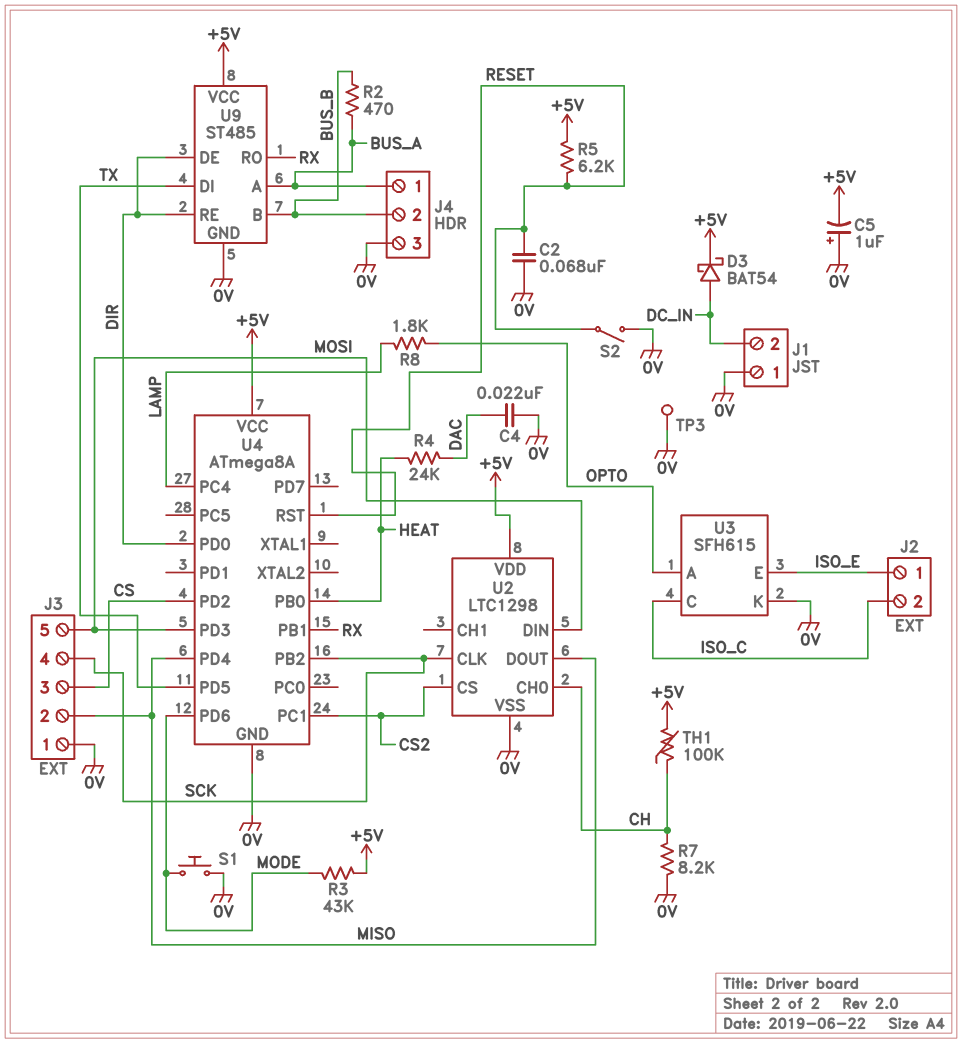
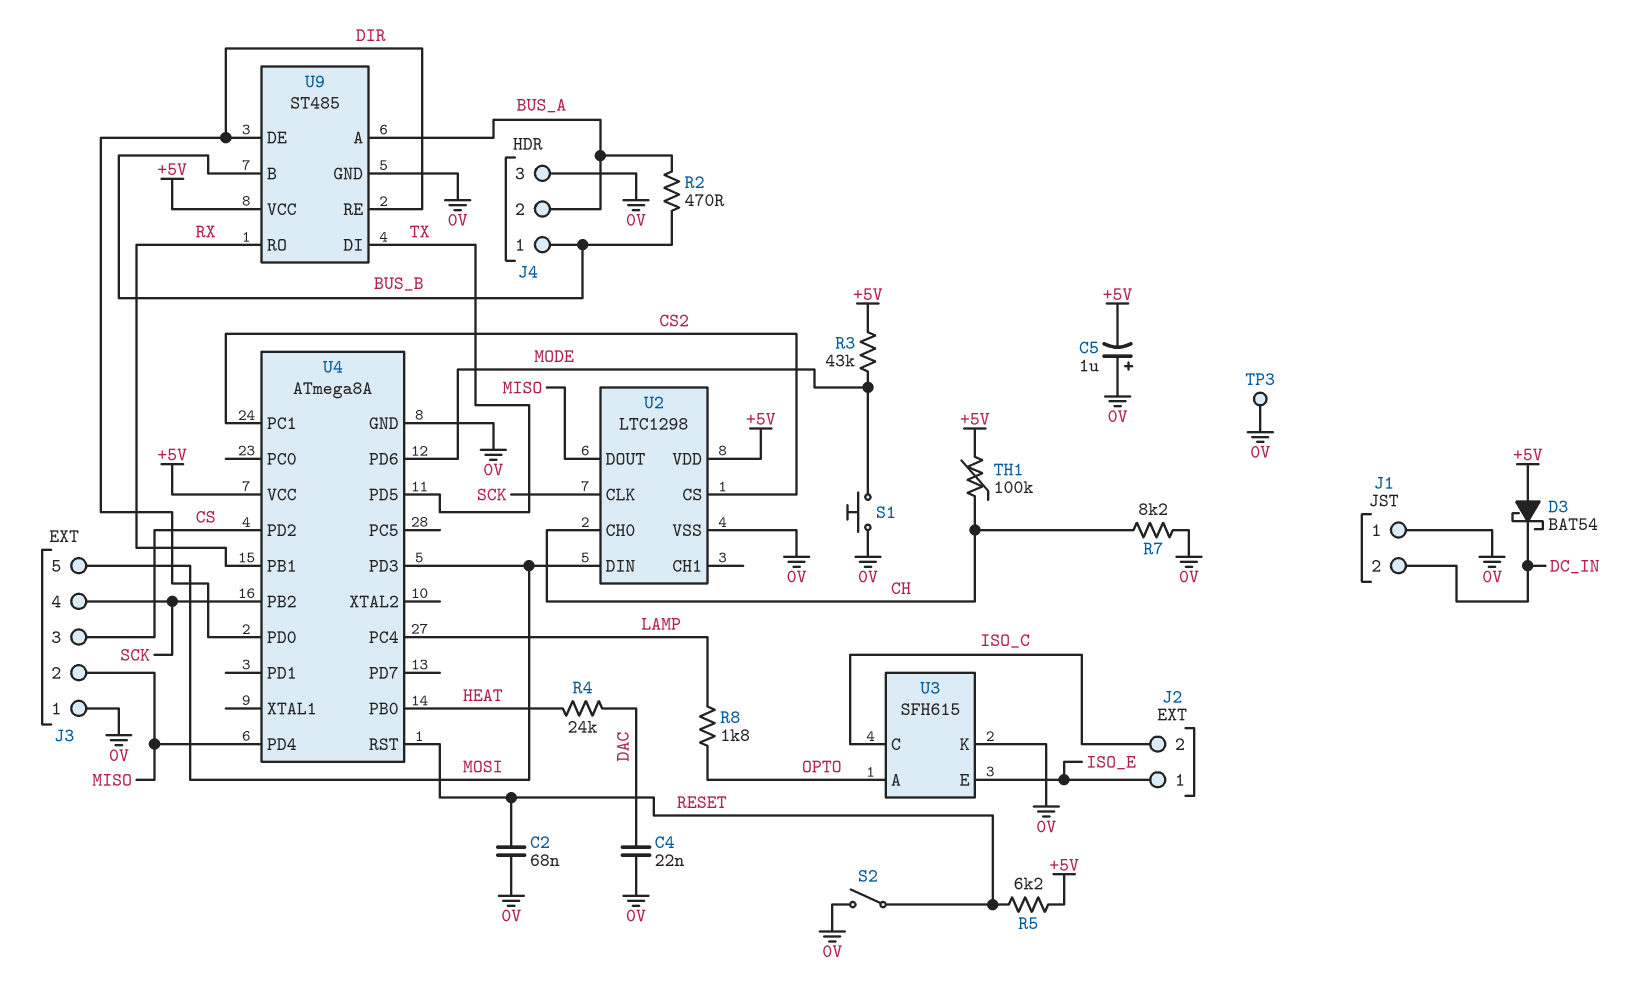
D3: schottky BAT54 (A DC_IN, K +5V) -> schottky BAT54 (A +5V, K DC_IN)
J4 pin 1: BUS_A -> BUS_B
J4 pin 2: BUS_B -> BUS_A

